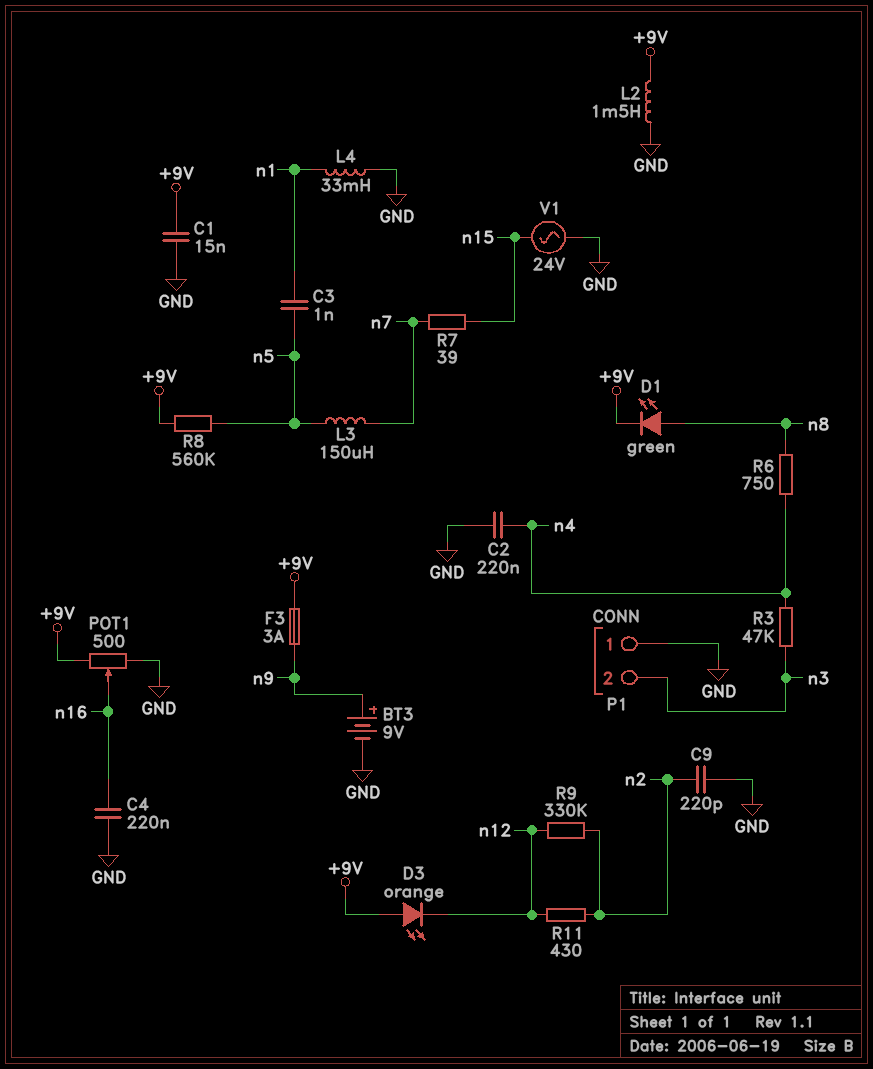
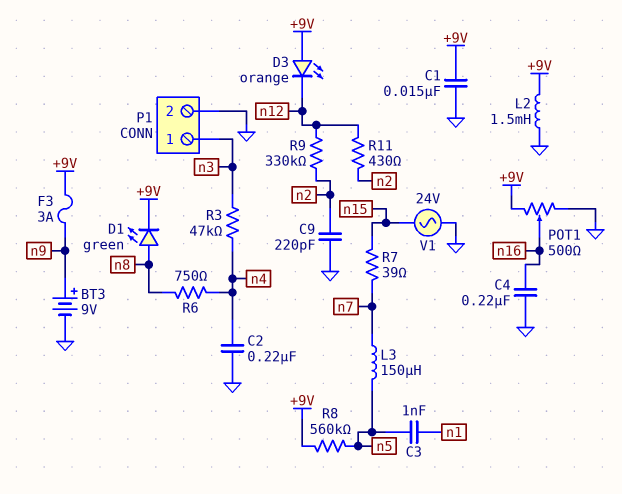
L4: 33mH (GND, n1) -> none
P1 pin 1: GND -> n3
P1 pin 2: n3 -> GND

